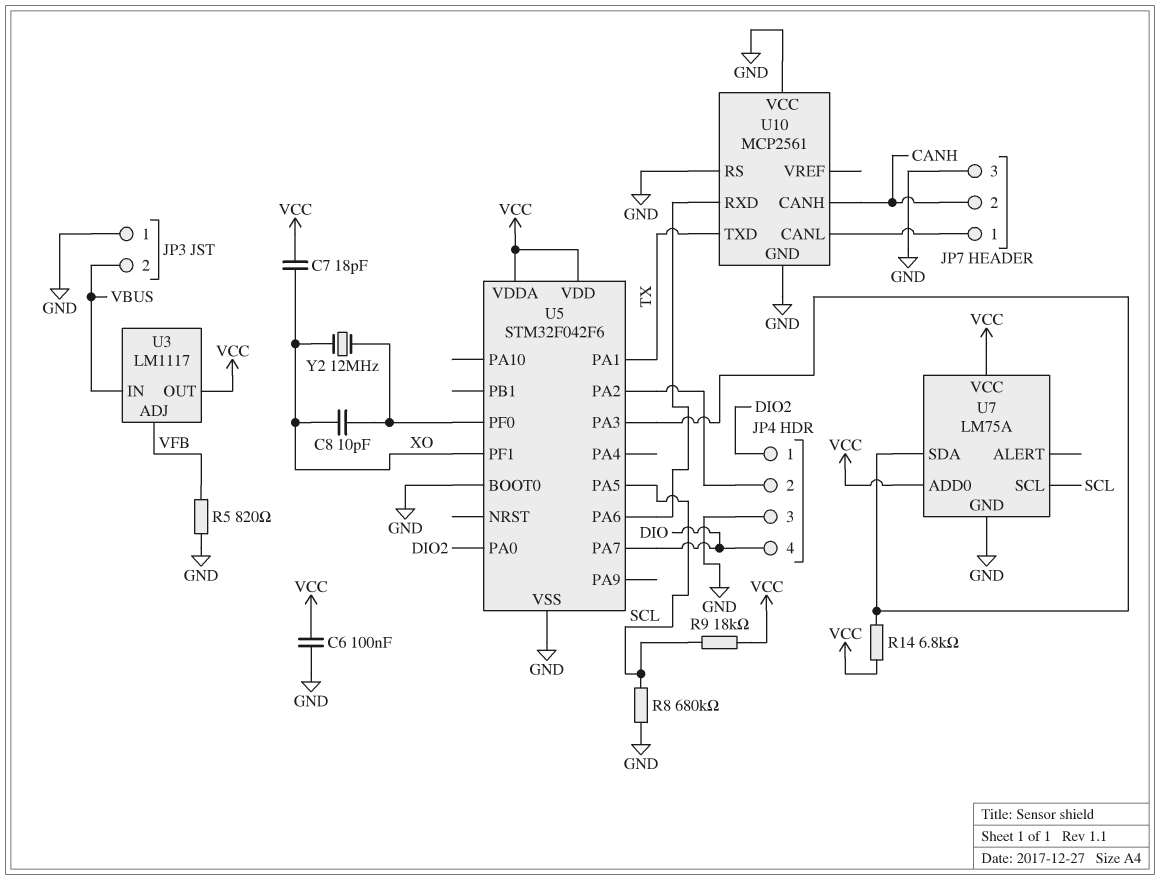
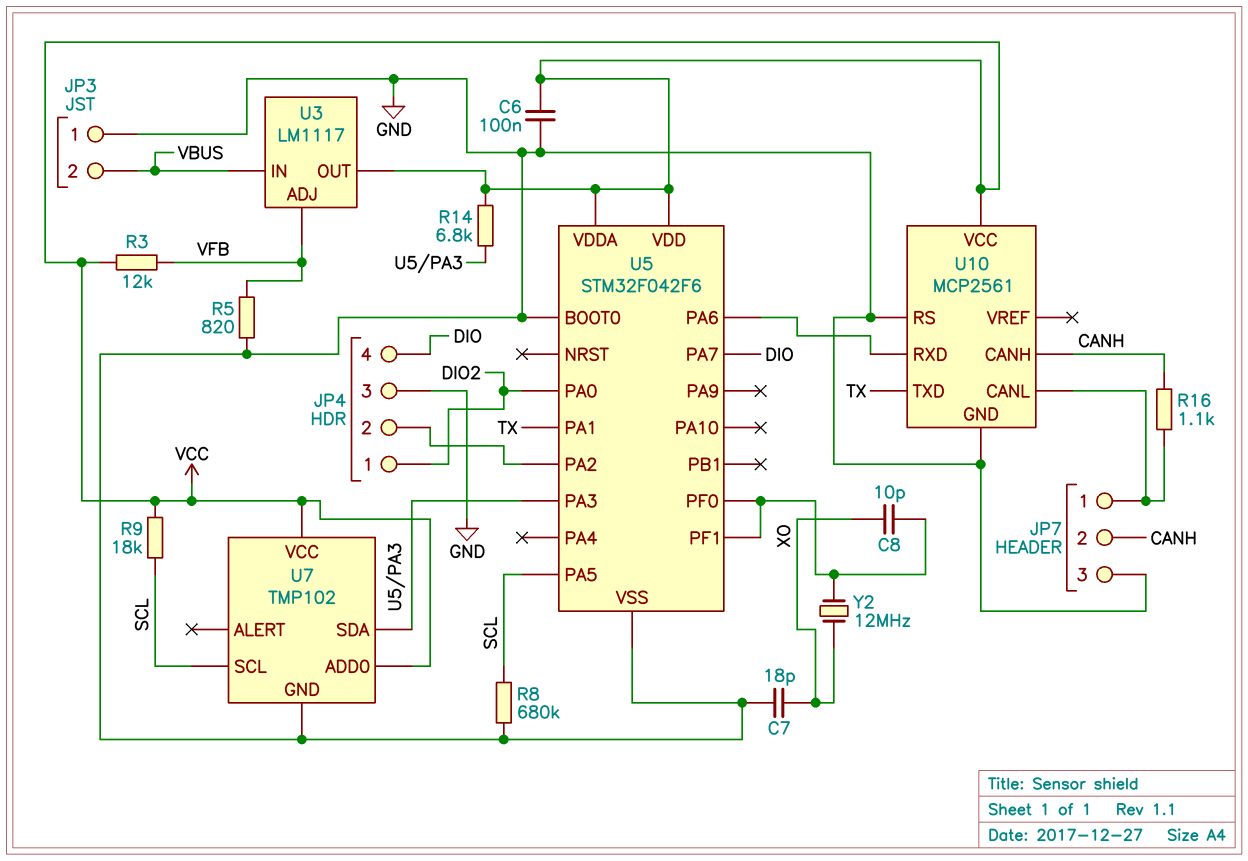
C7: 18pF (VCC, XO) -> 18pF (GND, XO)
R3: none -> 12k (VCC, VFB)
R16: none -> 1.1k (CANH, JP7/1)
U5 pin PF1: XO -> U5/PF0
U7: LM75A -> TMP102
U10 pin VCC: GND -> VCC

